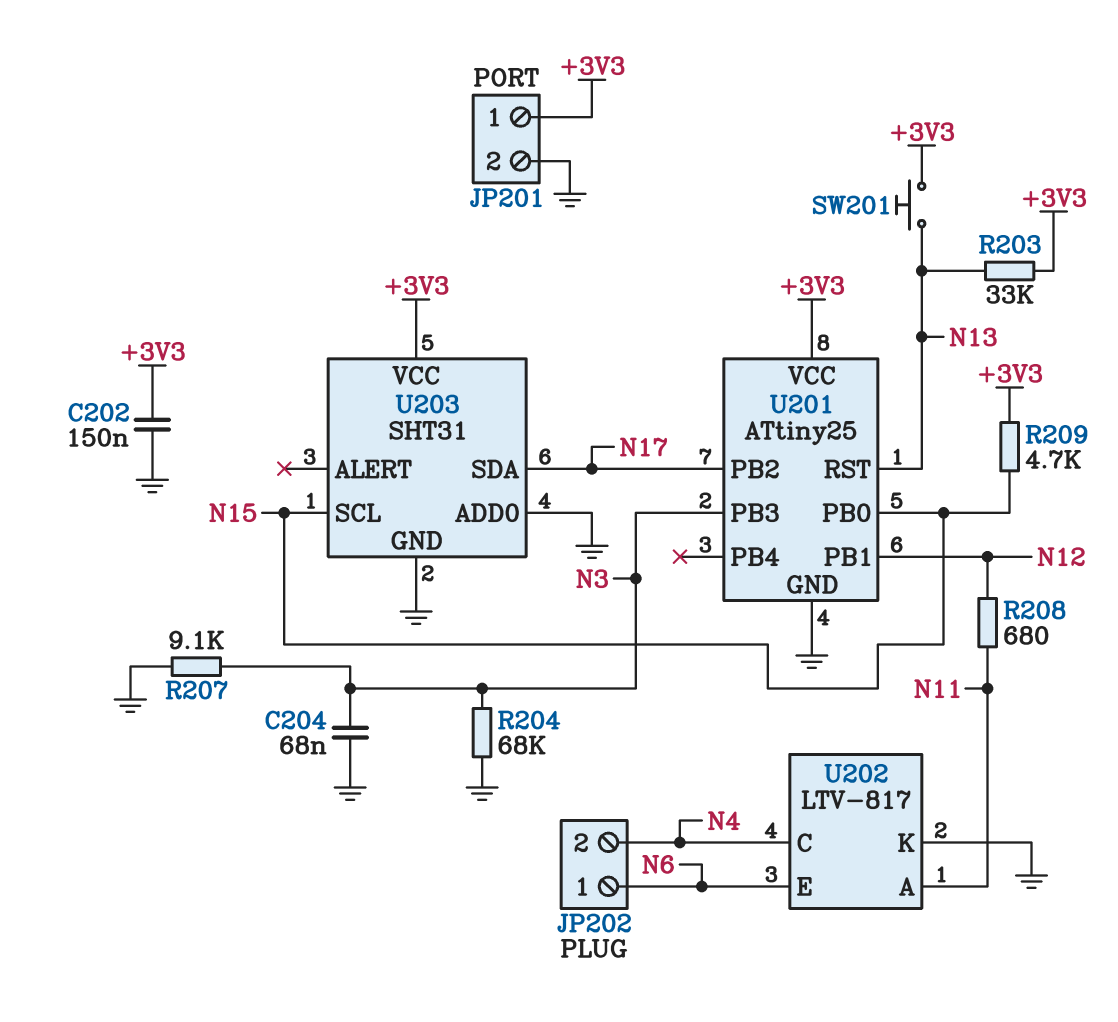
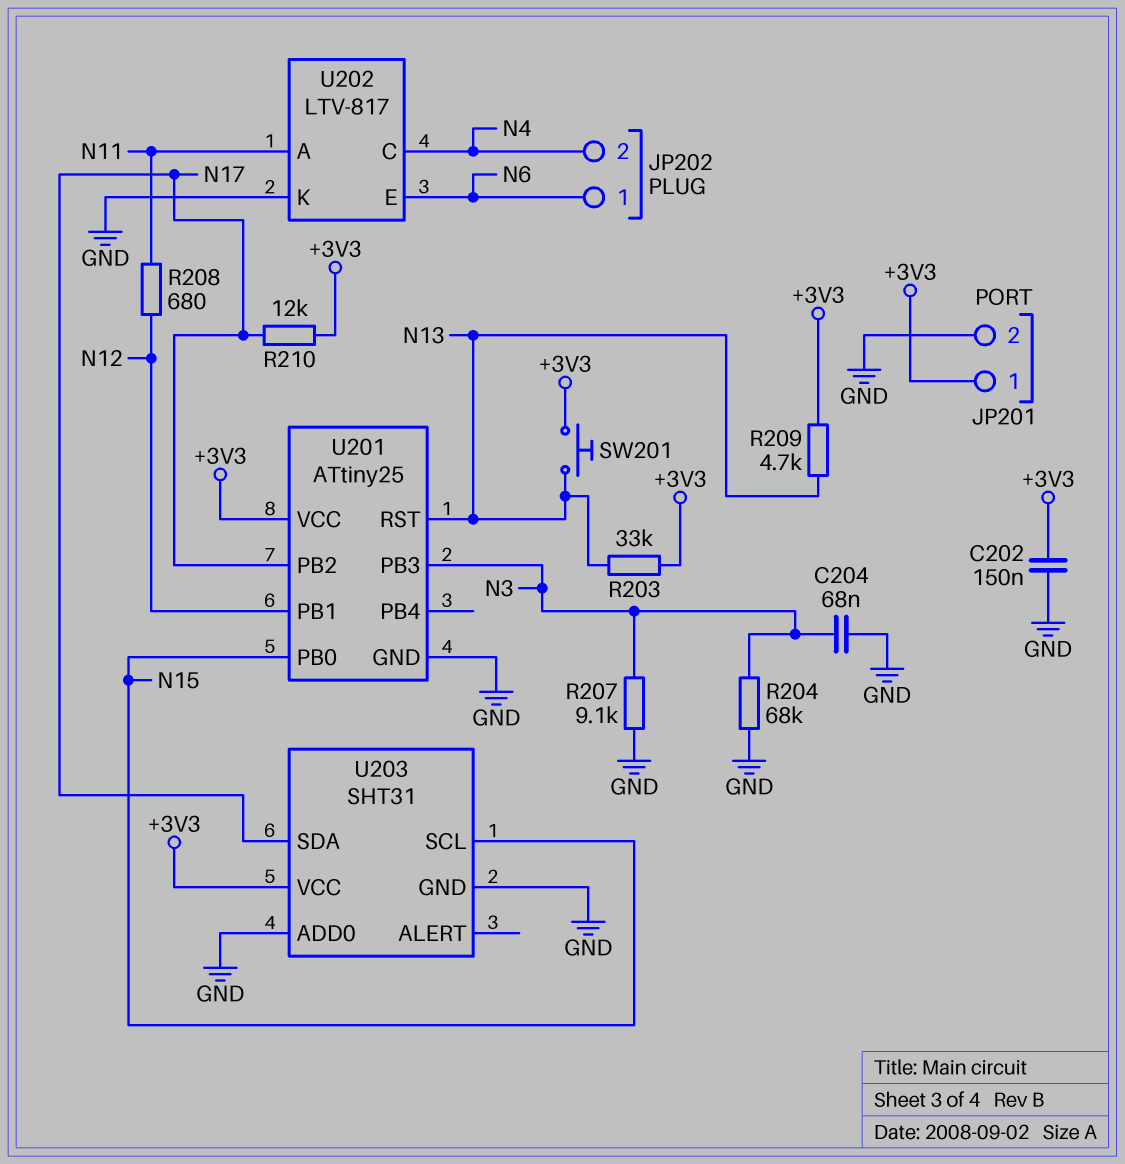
R209: 4.7k (+3V3, N15) -> 4.7k (+3V3, N13)
R210: none -> 12k (+3V3, N17)

